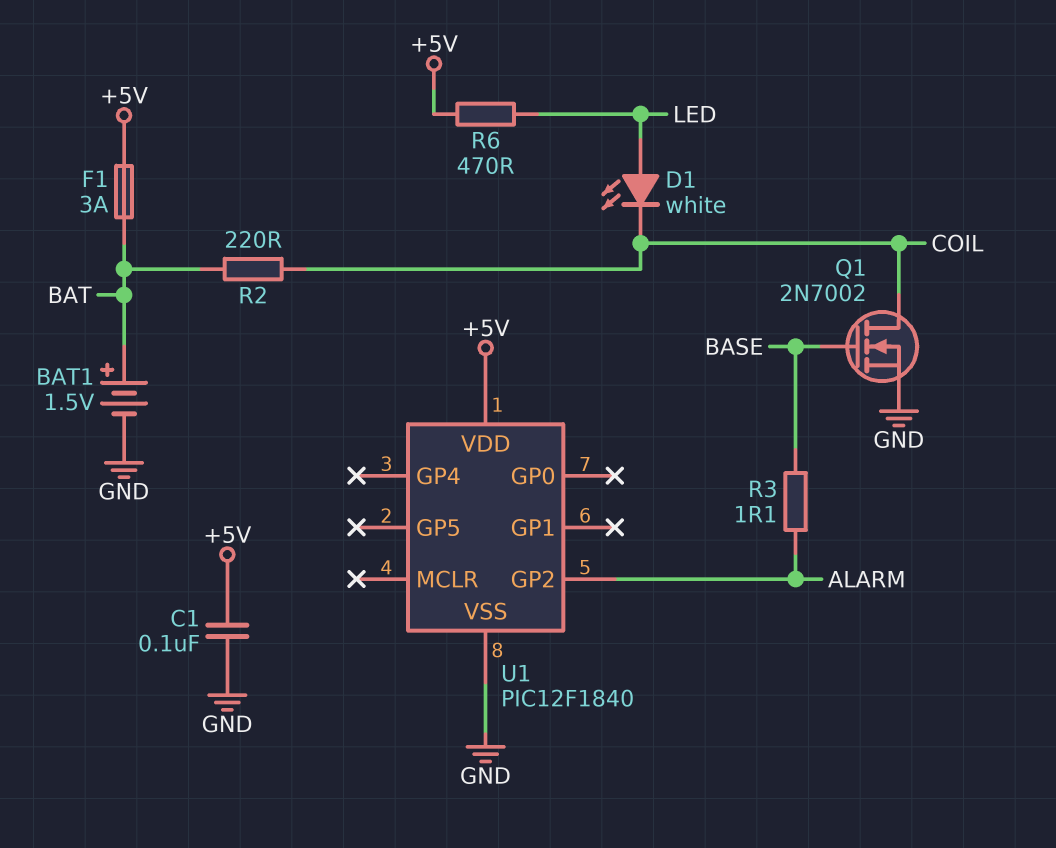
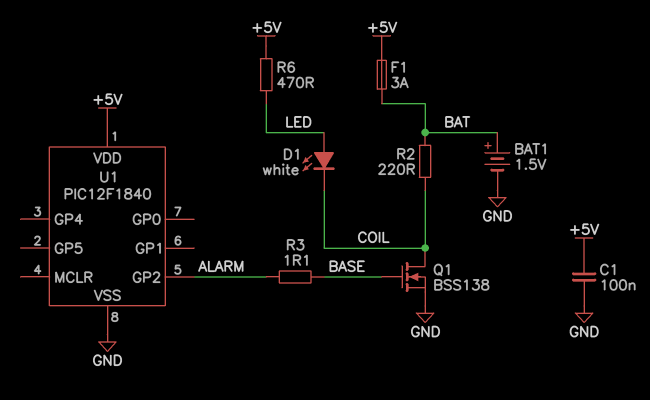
Q1: NMOS 2N7002 (G BASE, D COIL, S GND) -> NMOS BSS138 (G BASE, D COIL, S GND)

